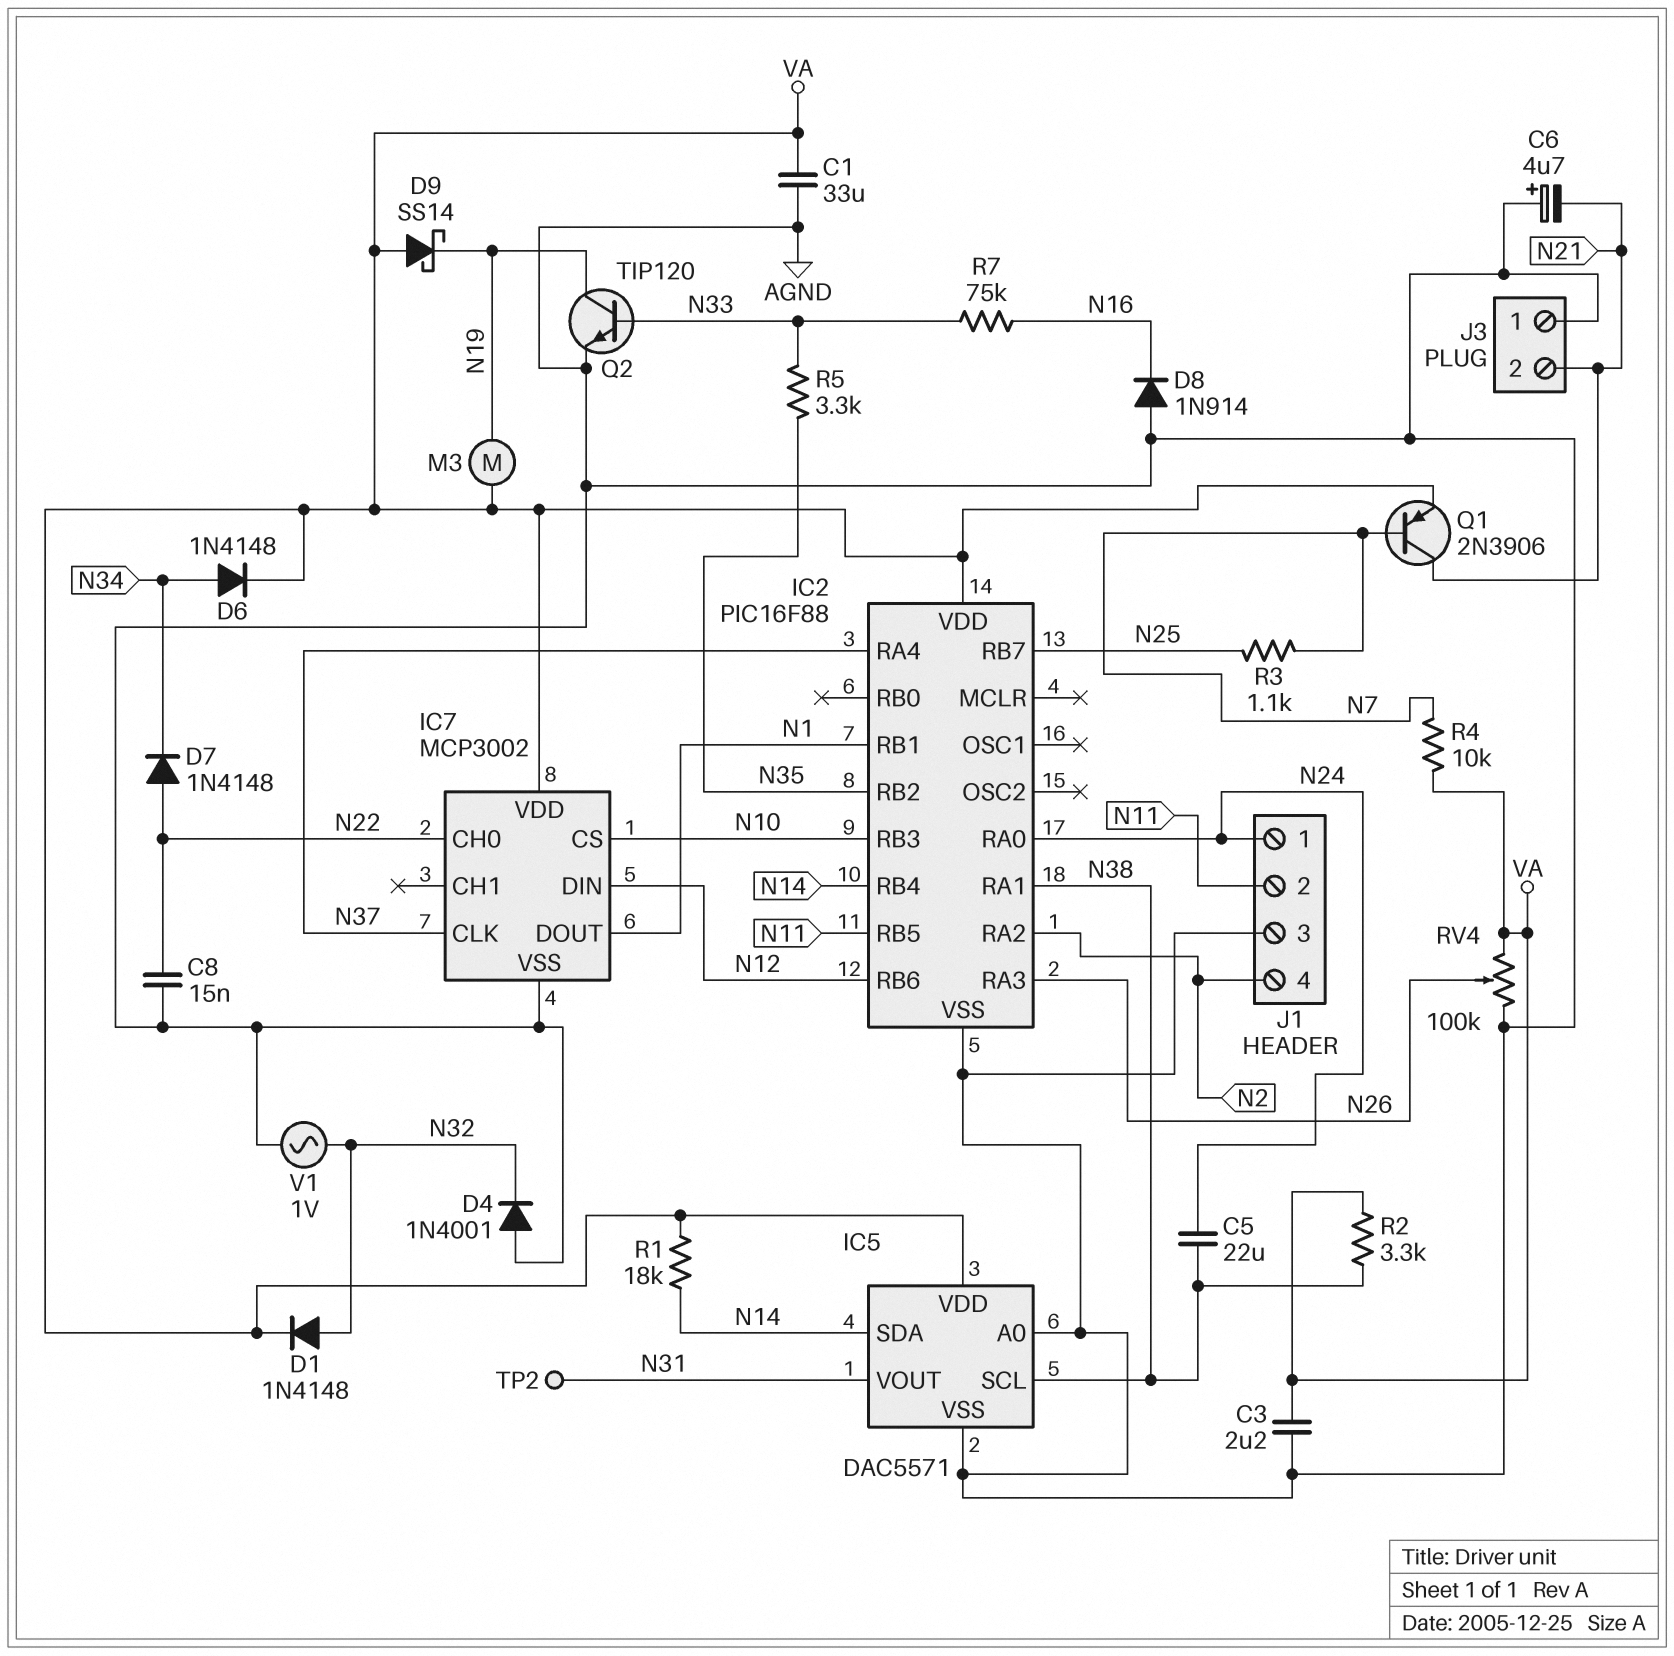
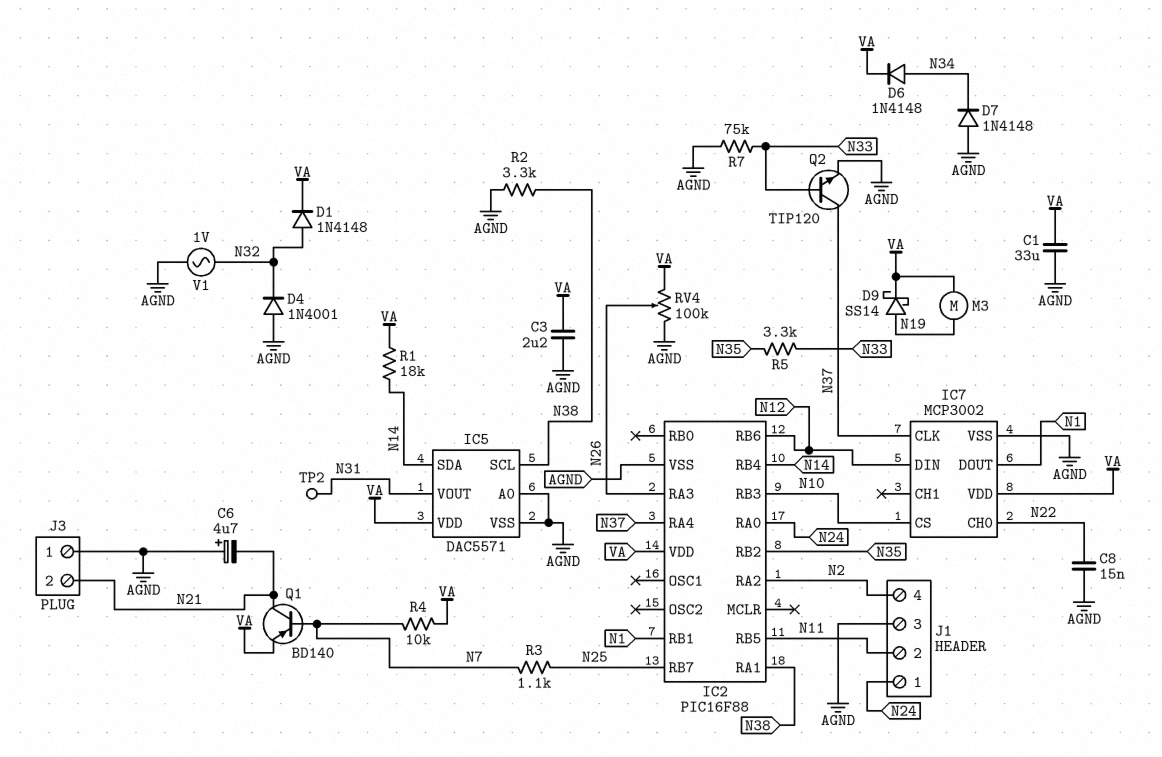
C5: 22uF (N24, N38) -> none
D7: diode 1N4148 (A N22, K N34) -> diode 1N4148 (A AGND, K N34)
D8: diode 1N914 (A AGND, K N16) -> none
D9: schottky SS14 (A VA, K N19) -> schottky SS14 (A N19, K VA)
Q1: PNP 2N3906 (B N7, C N21, E VA) -> PNP BD140 (B N7, C N21, E VA)
Q2: NPN TIP120 (B N33, C N19, E AGND) -> NPN TIP120 (B N33, C N37, E AGND)
R2: 3.3k (N38, VA) -> 3.3k (AGND, N38)
R7: 75k (N16, N33) -> 75k (AGND, N33)

